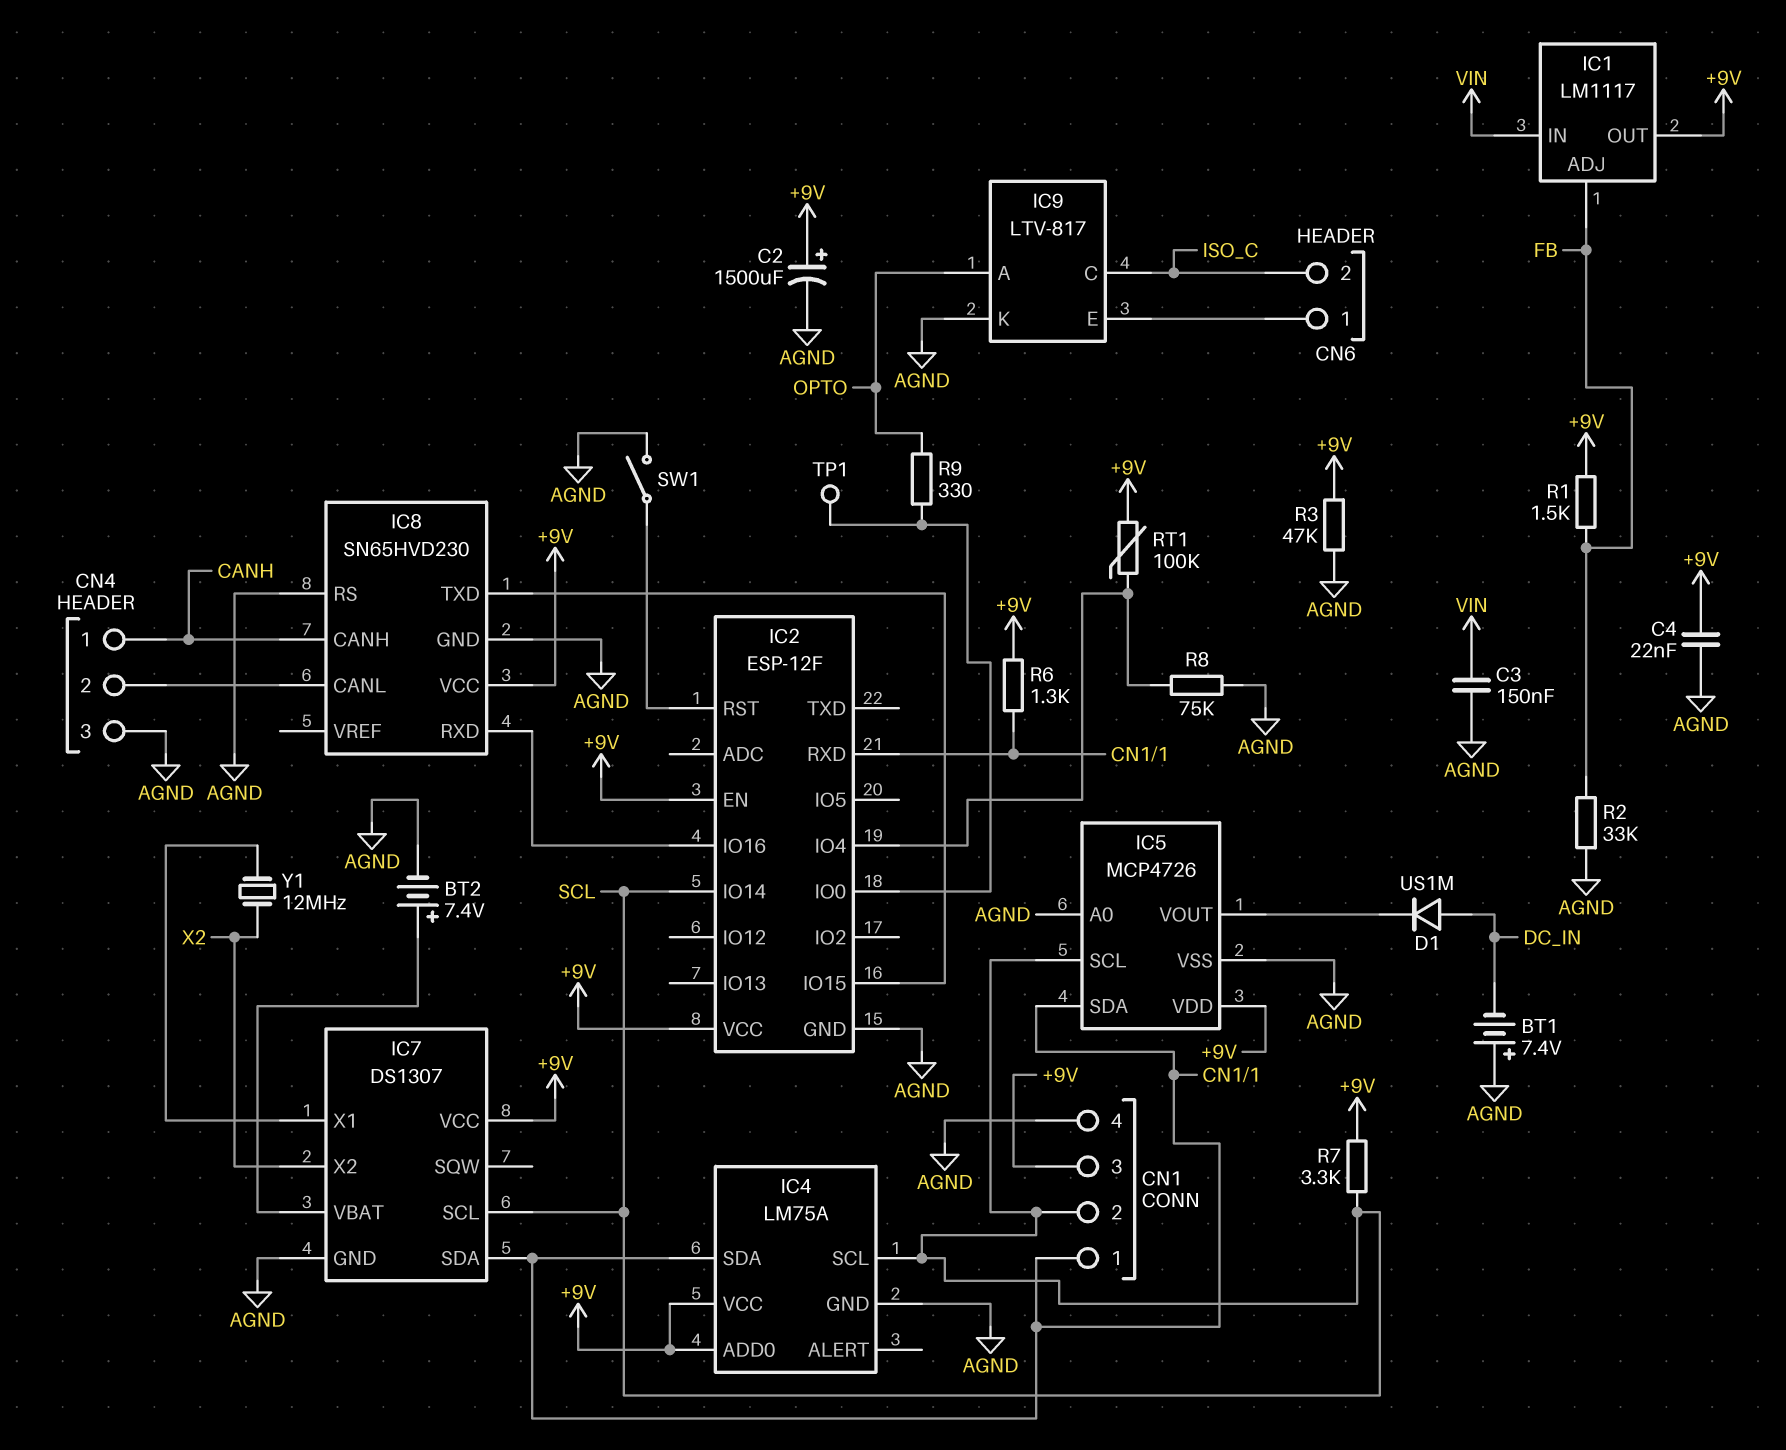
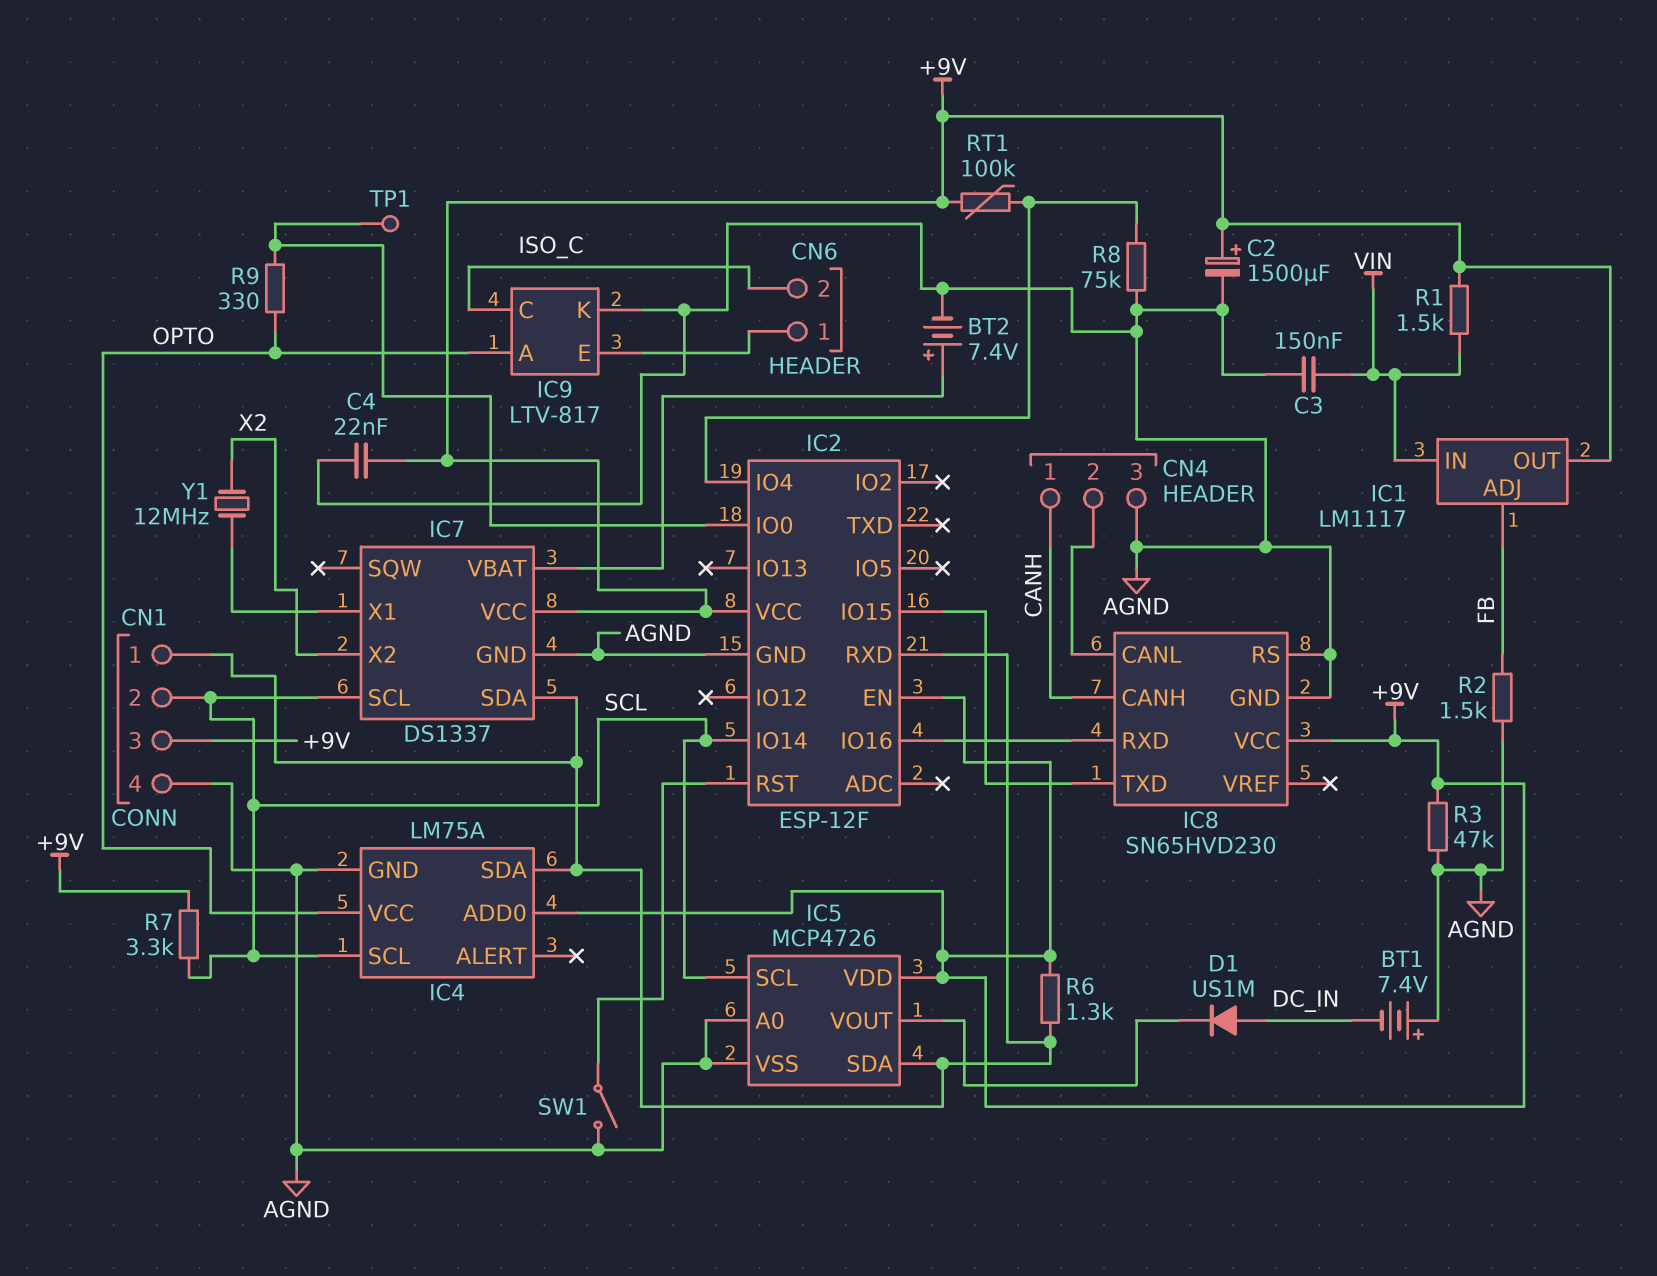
IC4 pin VCC: +9V -> OPTO
IC7: DS1307 -> DS1337
R1: 1.5k (+9V, FB) -> 1.5k (+9V, VIN)
R2: 33k (AGND, FB) -> 1.5k (AGND, FB)

